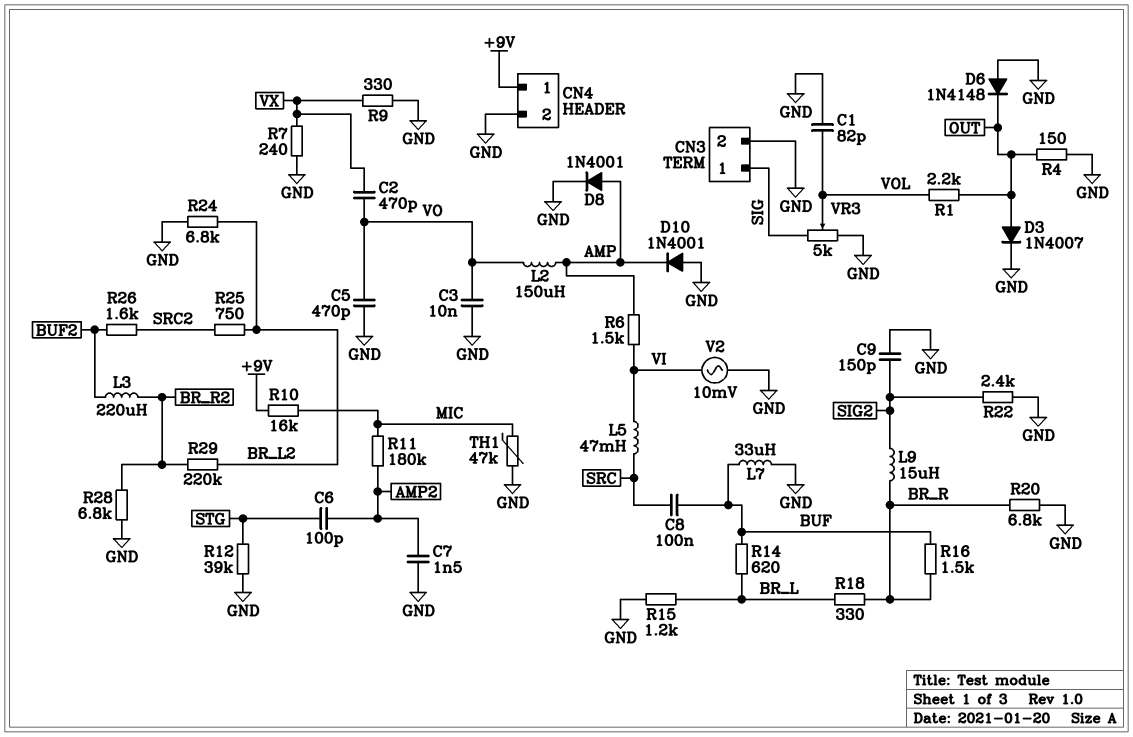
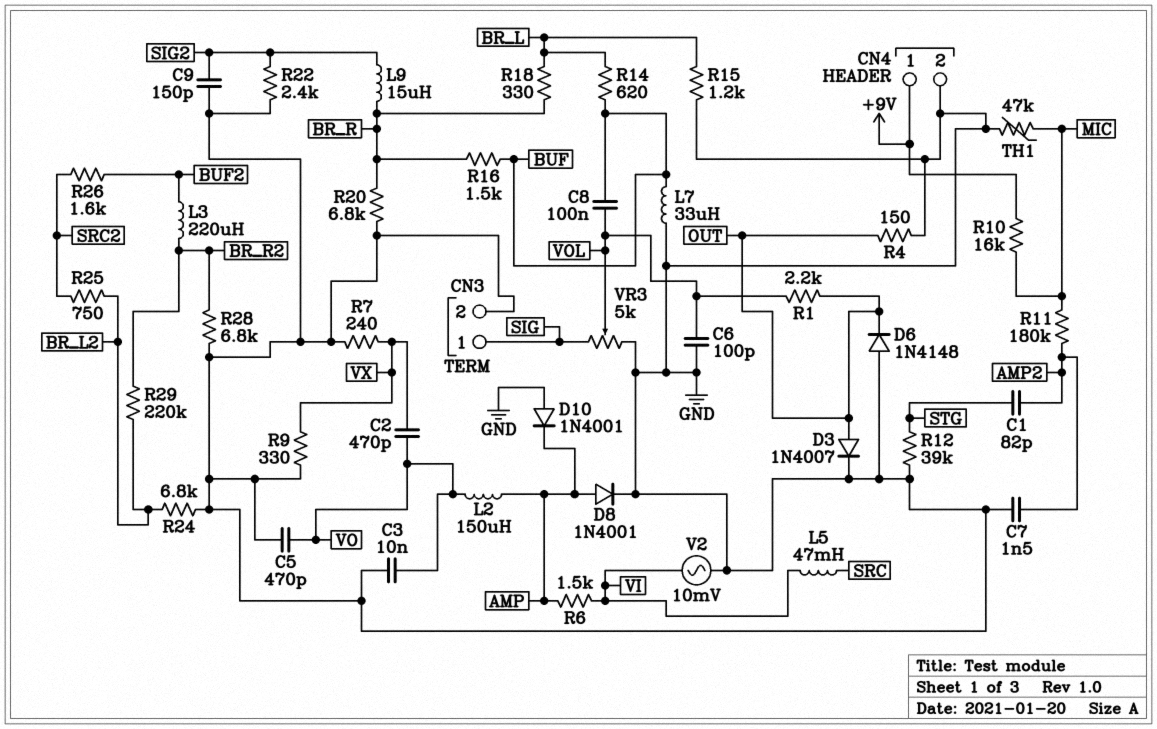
C1: 82pF (GND, VOL) -> 82pF (AMP2, STG)
C6: 100pF (AMP2, STG) -> 100pF (GND, VOL)
C8: 100nF (BUF, SRC) -> 100nF (BUF, VOL)

